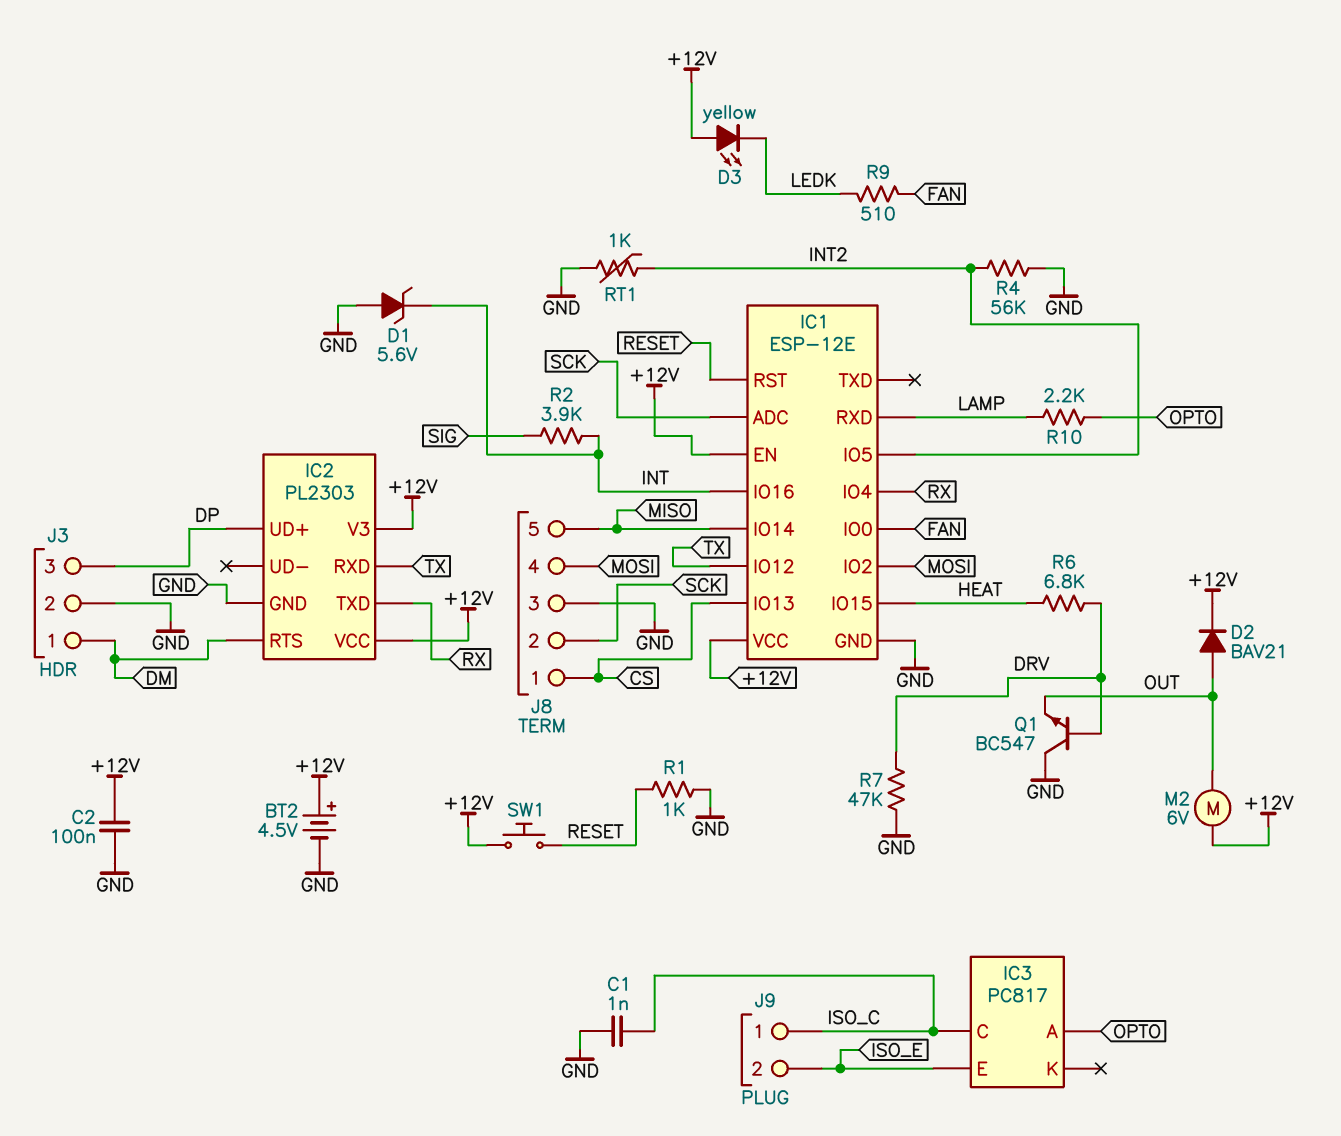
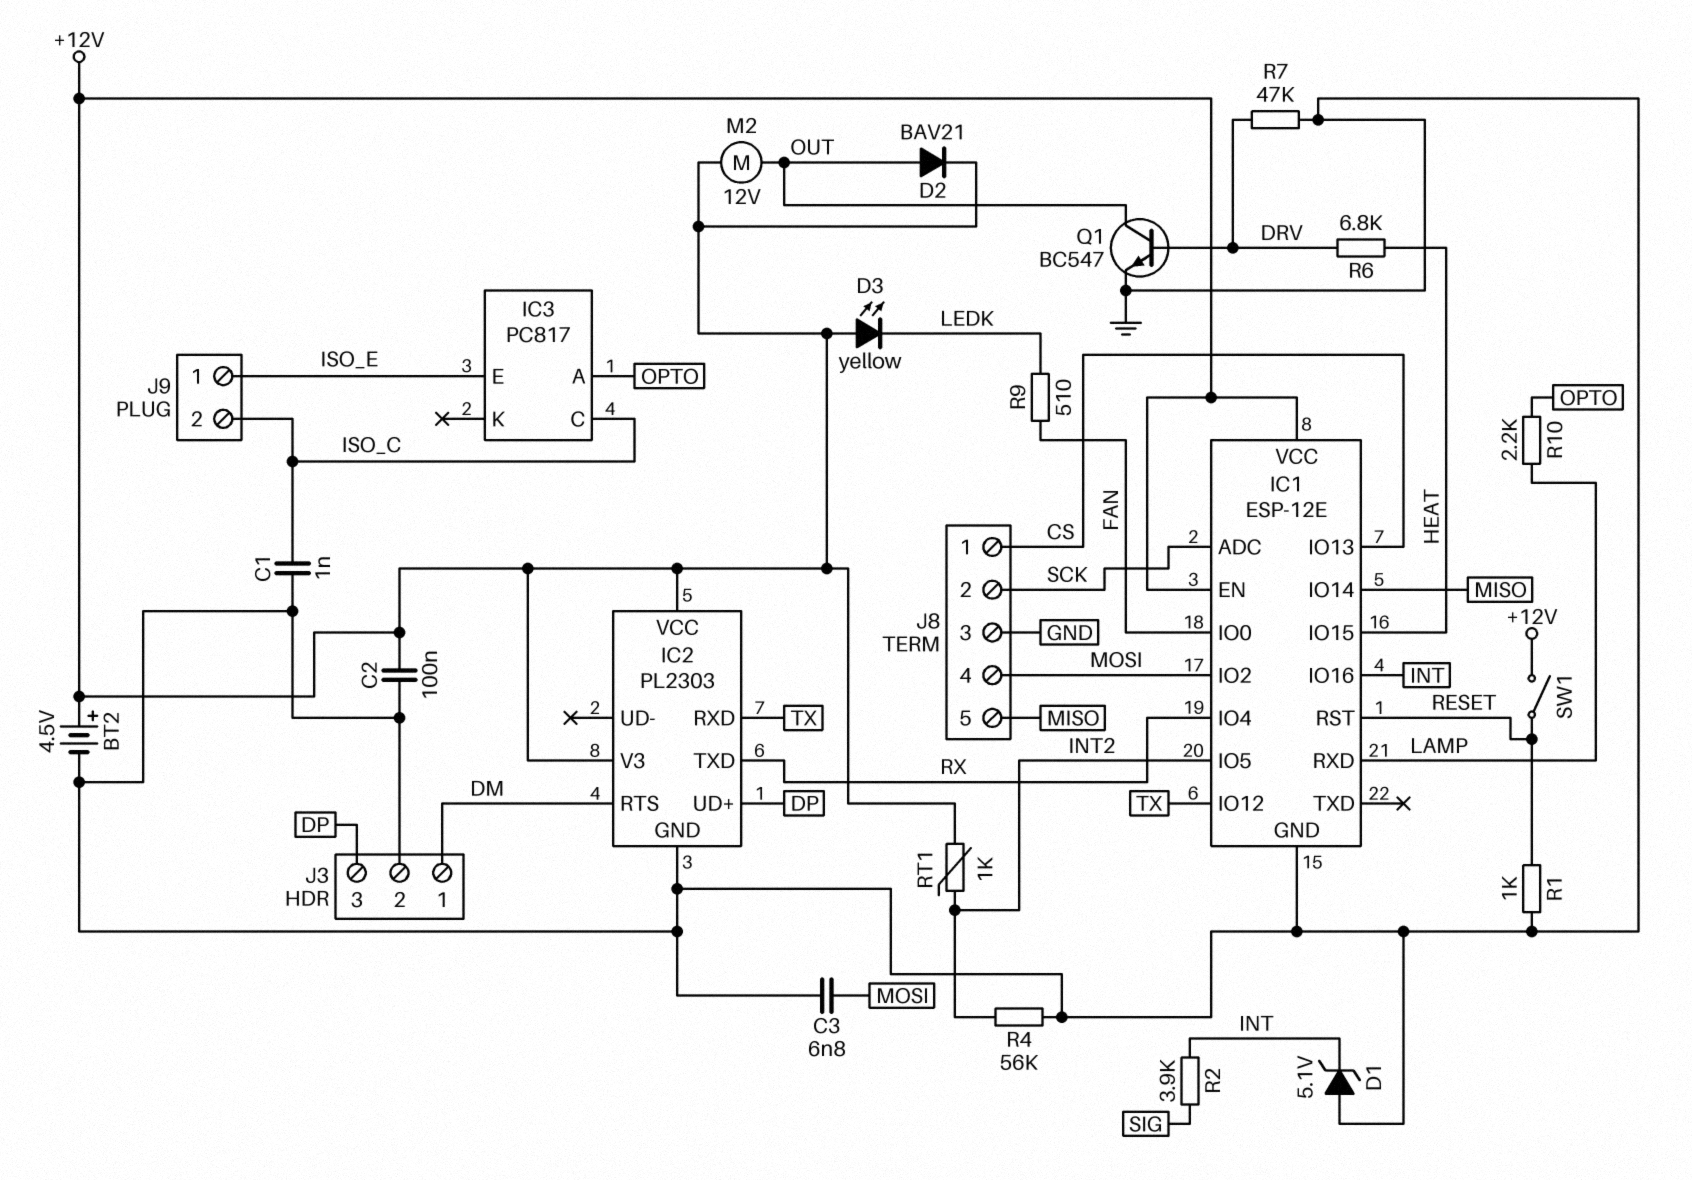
C3: none -> 6.8nF (GND, MOSI)
D1: zener 5.6V (A GND, K INT) -> zener 5.1V (A GND, K INT)
J9 pin 1: ISO_C -> ISO_E
J9 pin 2: ISO_E -> ISO_C
M2: motor 6V (+12V, OUT) -> motor 12V (+12V, OUT)
Q1: NPN BC547 (B DRV, C GND, E OUT) -> NPN BC547 (B DRV, C OUT, E GND)
RT1: 1k (GND, INT2) -> 1k (+12V, INT2)
SW1: button (+12V, RESET) -> switch (+12V, RESET)

